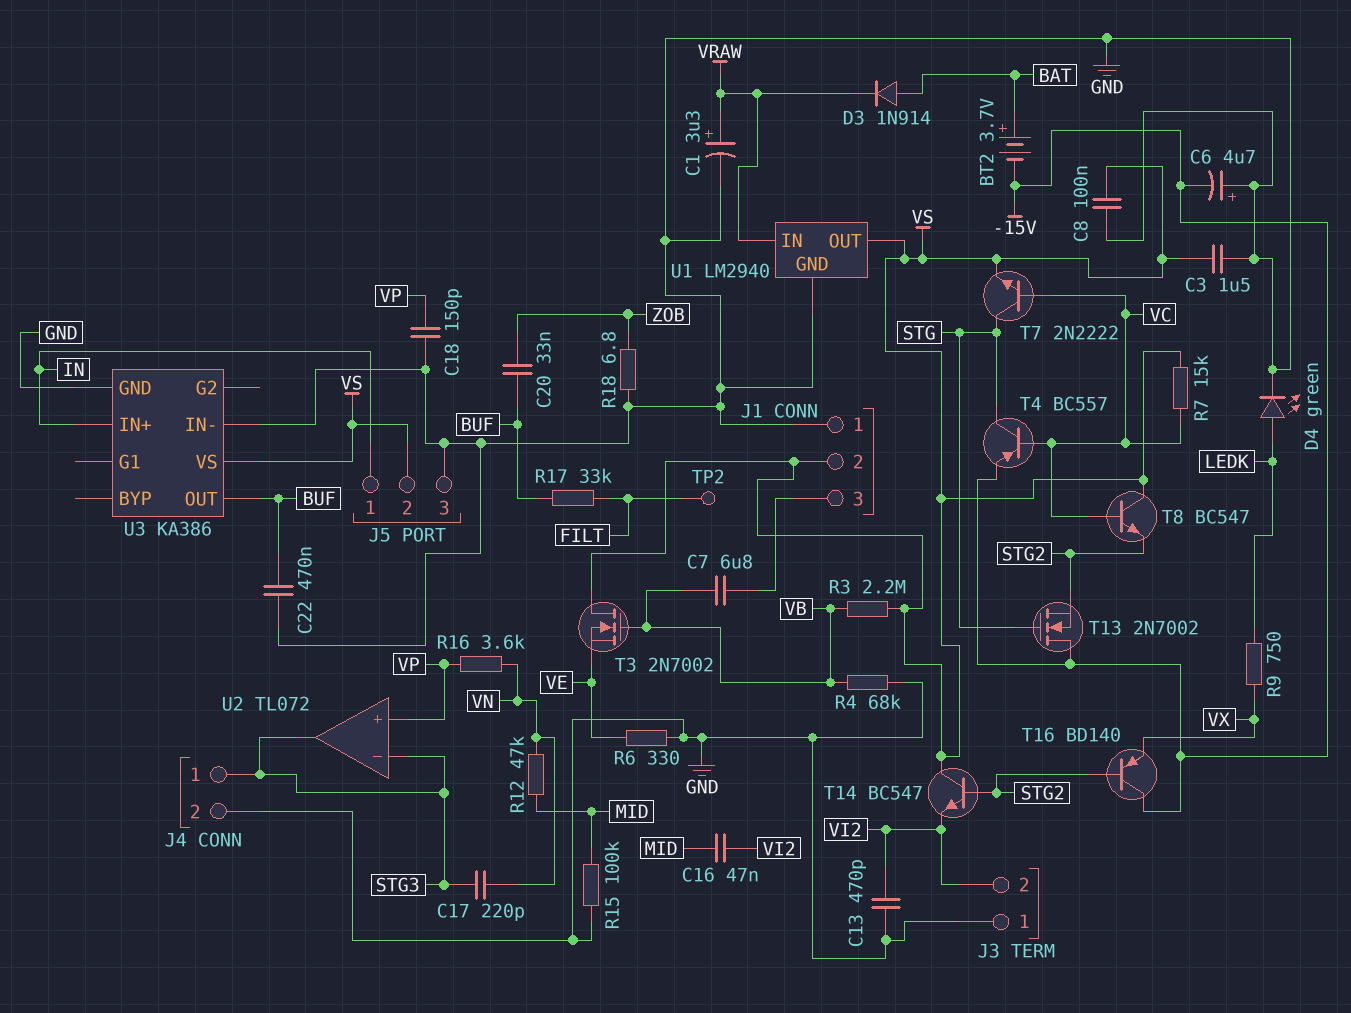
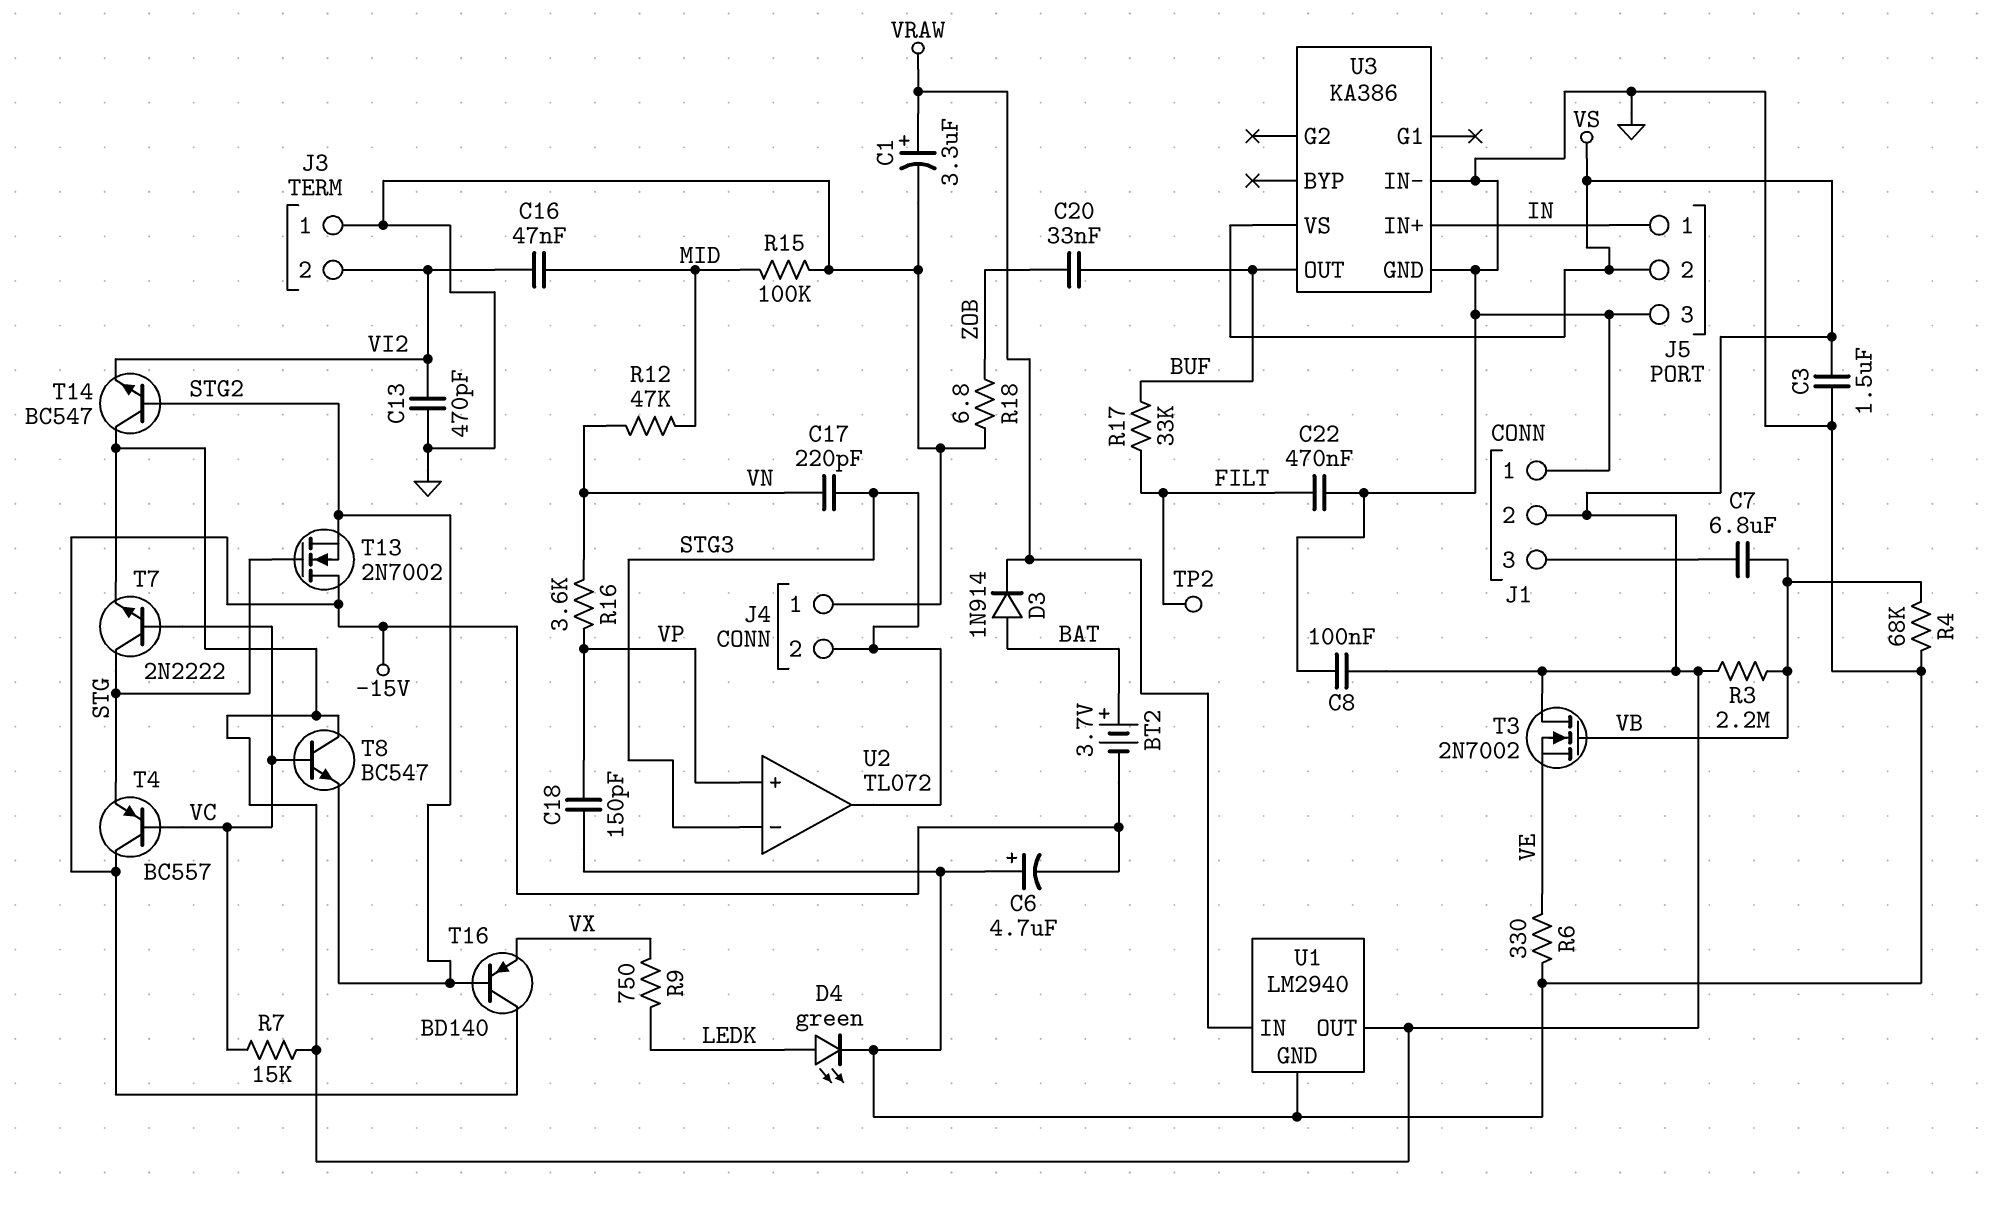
C22: 470nF (BUF, GND) -> 470nF (FILT, GND)
J4 pin 1: STG3 -> GND
J4 pin 2: GND -> STG3
T4: PNP BC557 (B VC, C STG, E -15V) -> PNP BC557 (B VC, C -15V, E STG)

